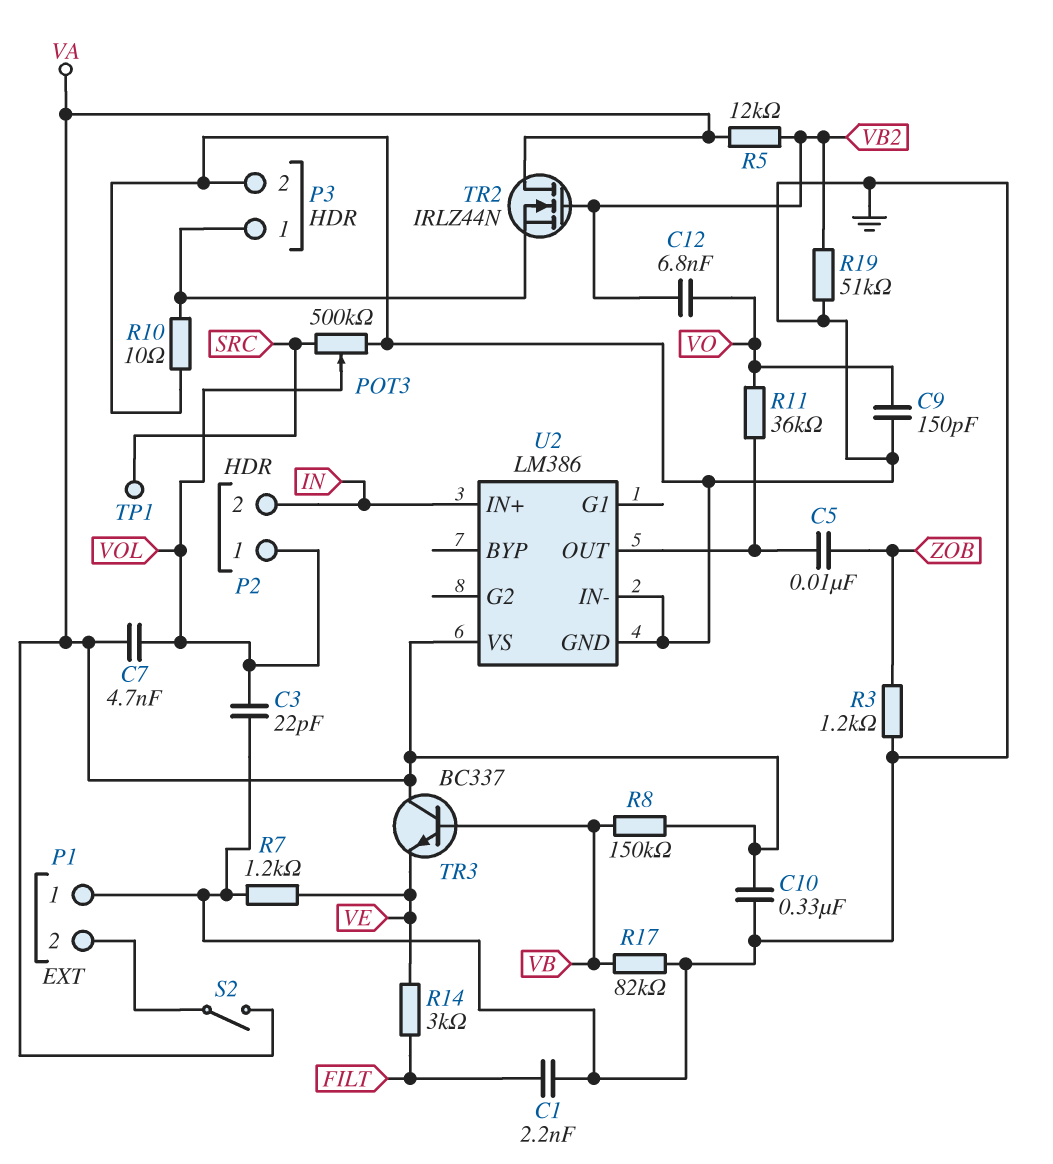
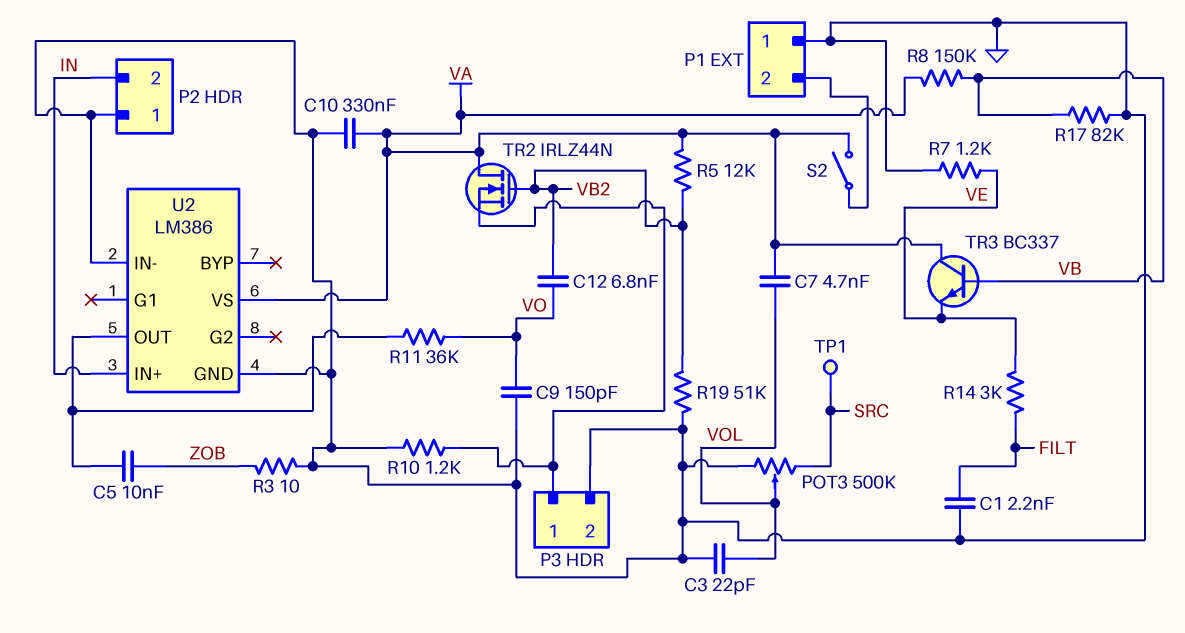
P2 pin 1: VOL -> GND
R3: 1.2k (GND, ZOB) -> 10 (GND, ZOB)
R10: 10 (GND, P3/1) -> 1.2k (GND, P3/1)

